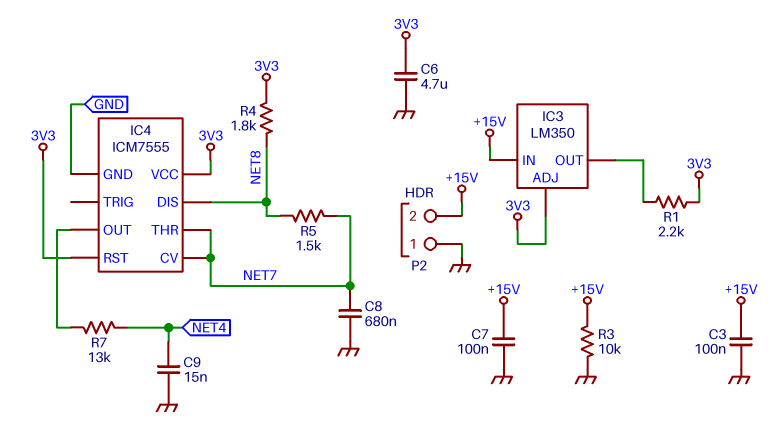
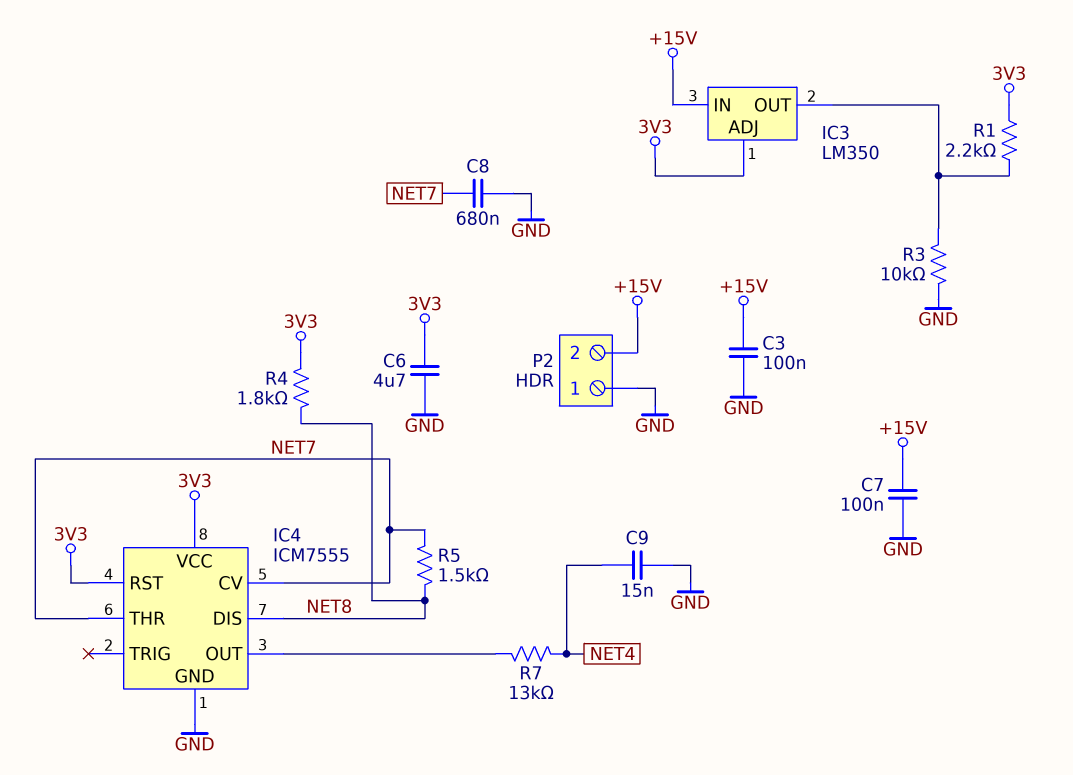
R3: 10k (+15V, GND) -> 10k (GND, IC3/OUT)

